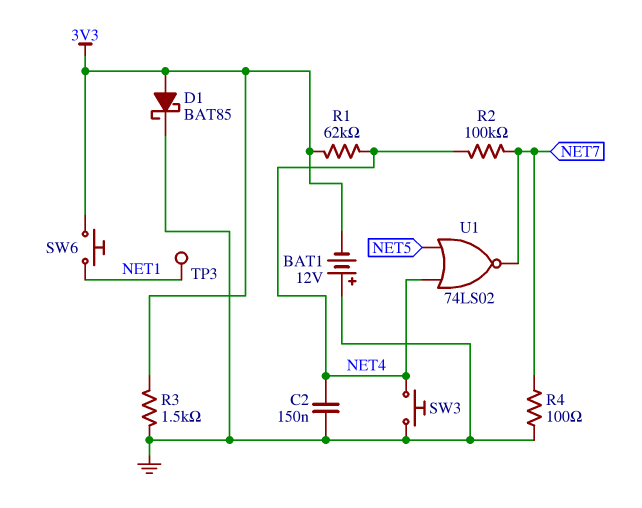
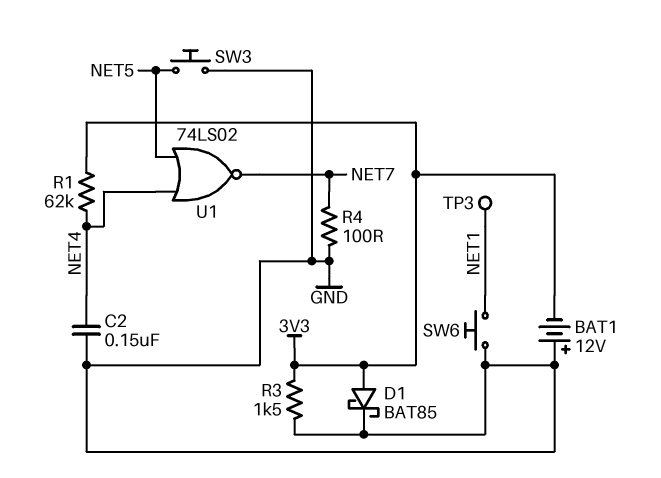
R2: 100k (NET4, NET7) -> none
SW3: button (GND, NET4) -> button (GND, NET5)
SW6: button (3V3, NET1) -> button (GND, NET1)

